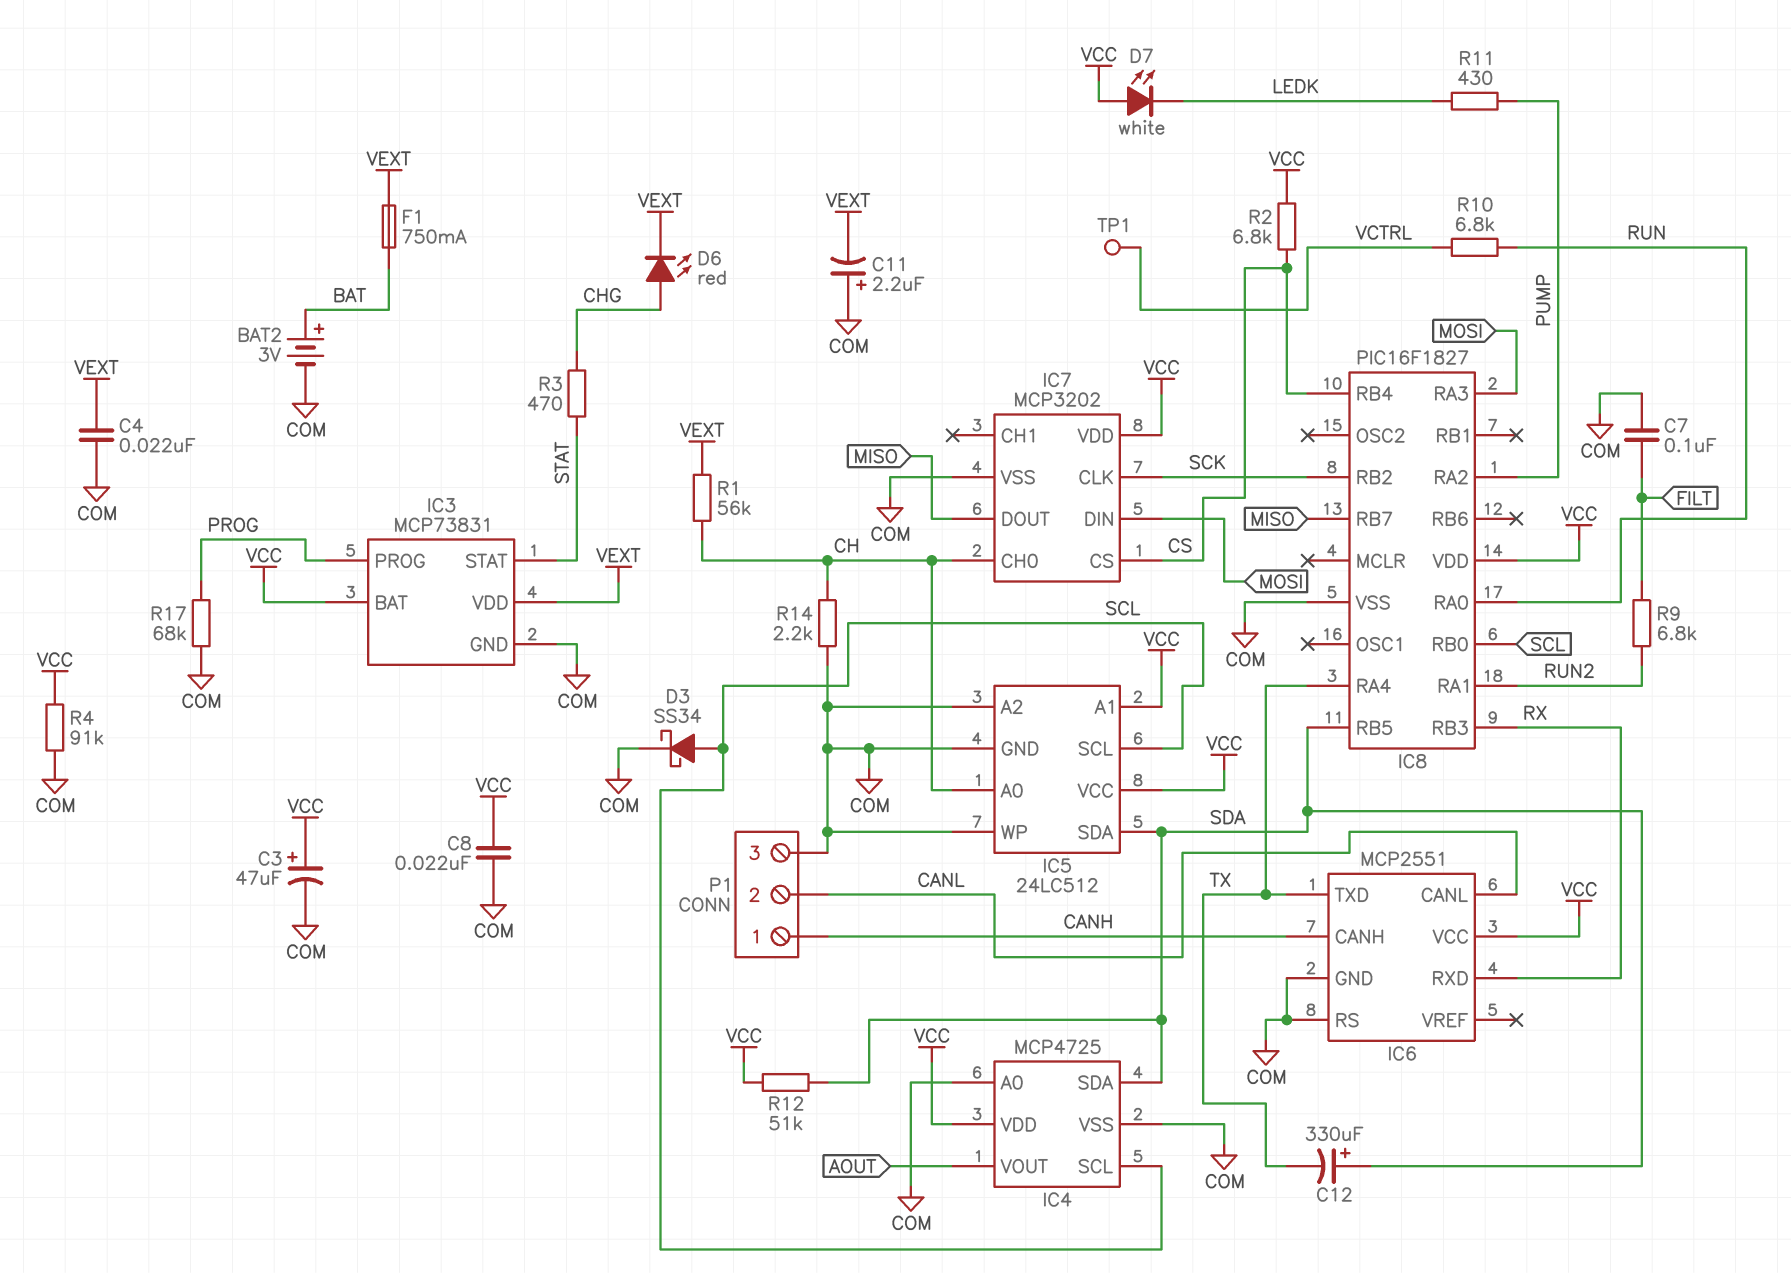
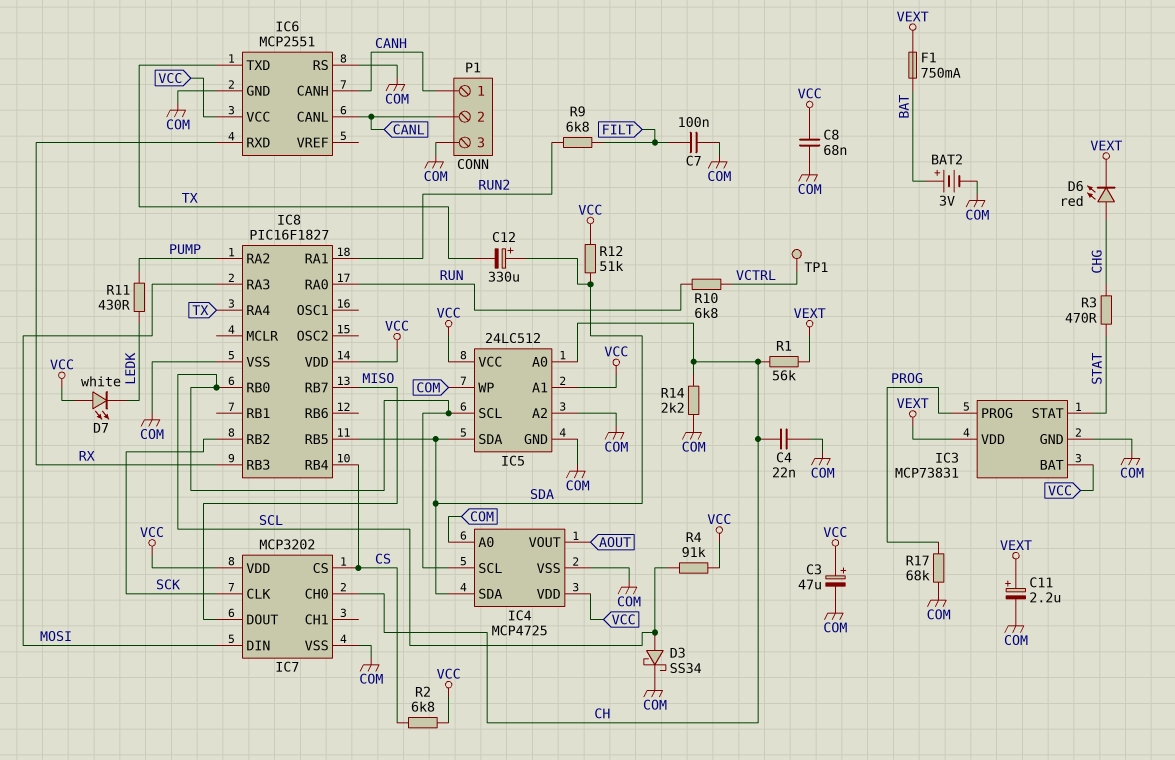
C4: 22nF (COM, VEXT) -> 22nF (CH, COM)
C8: 22nF (COM, VCC) -> 68nF (COM, VCC)
C11: 2.2uF (plus COM, minus VEXT) -> 2.2uF (plus VEXT, minus COM)
R4: 91k (COM, VCC) -> 91k (SCL, VCC)

